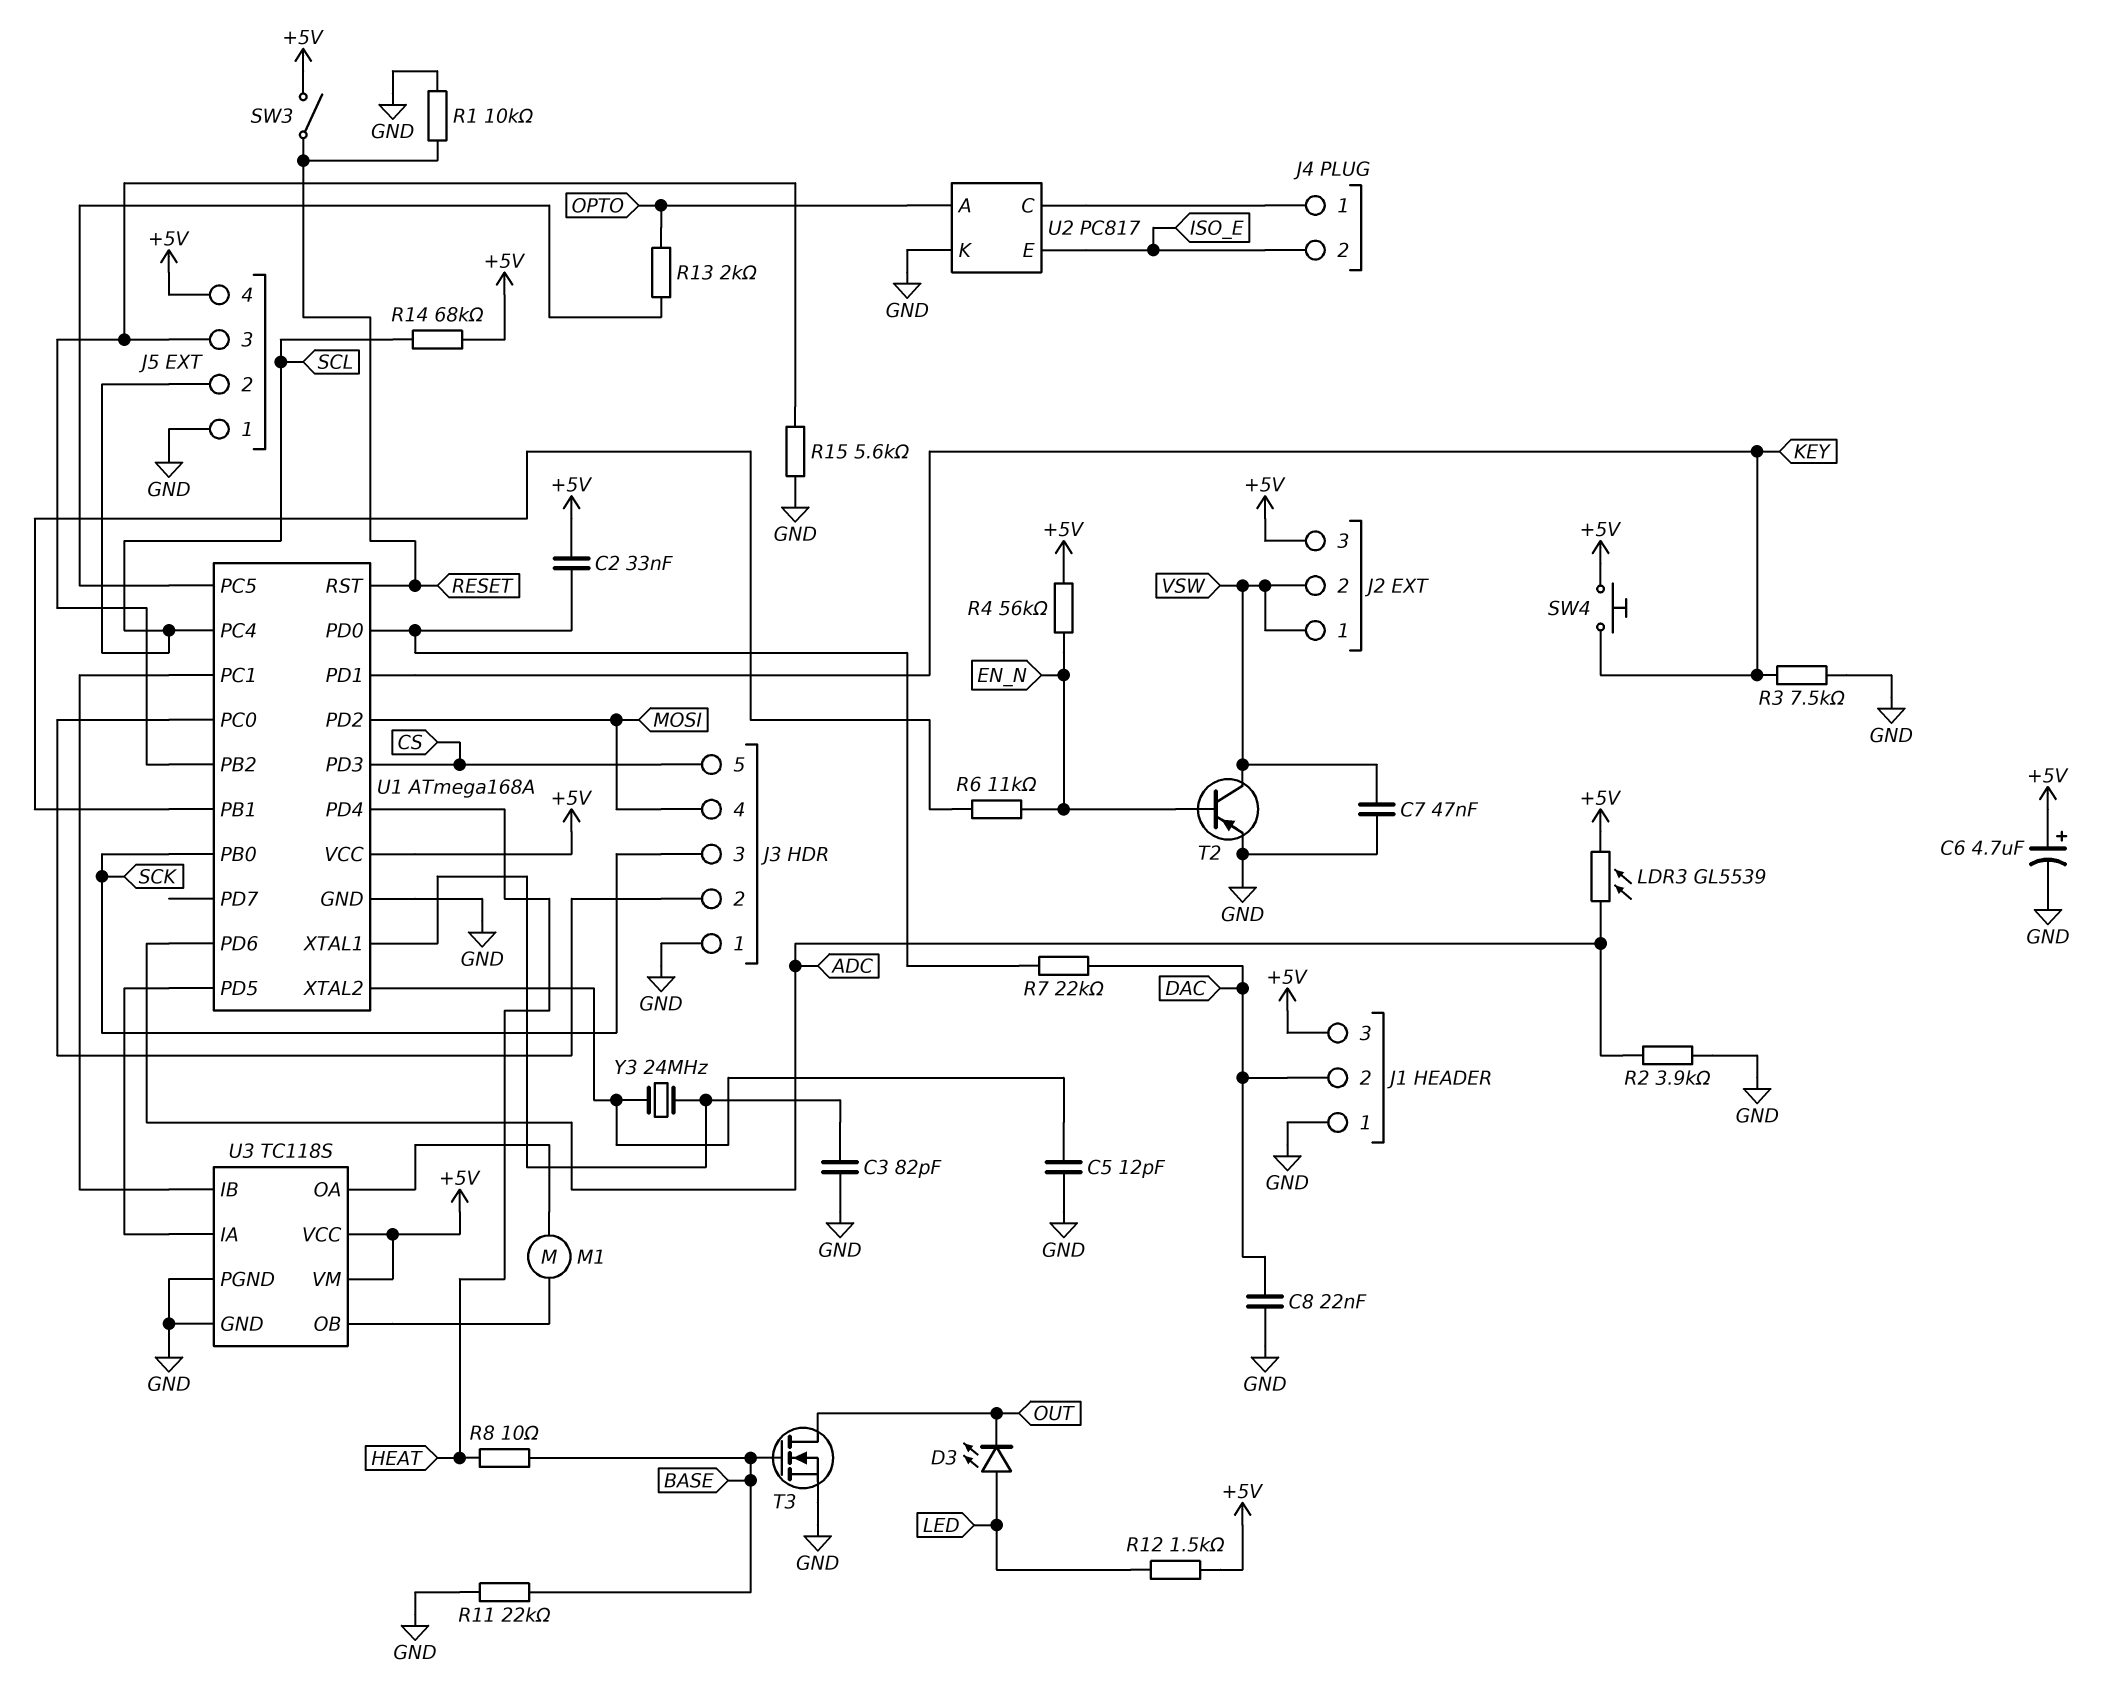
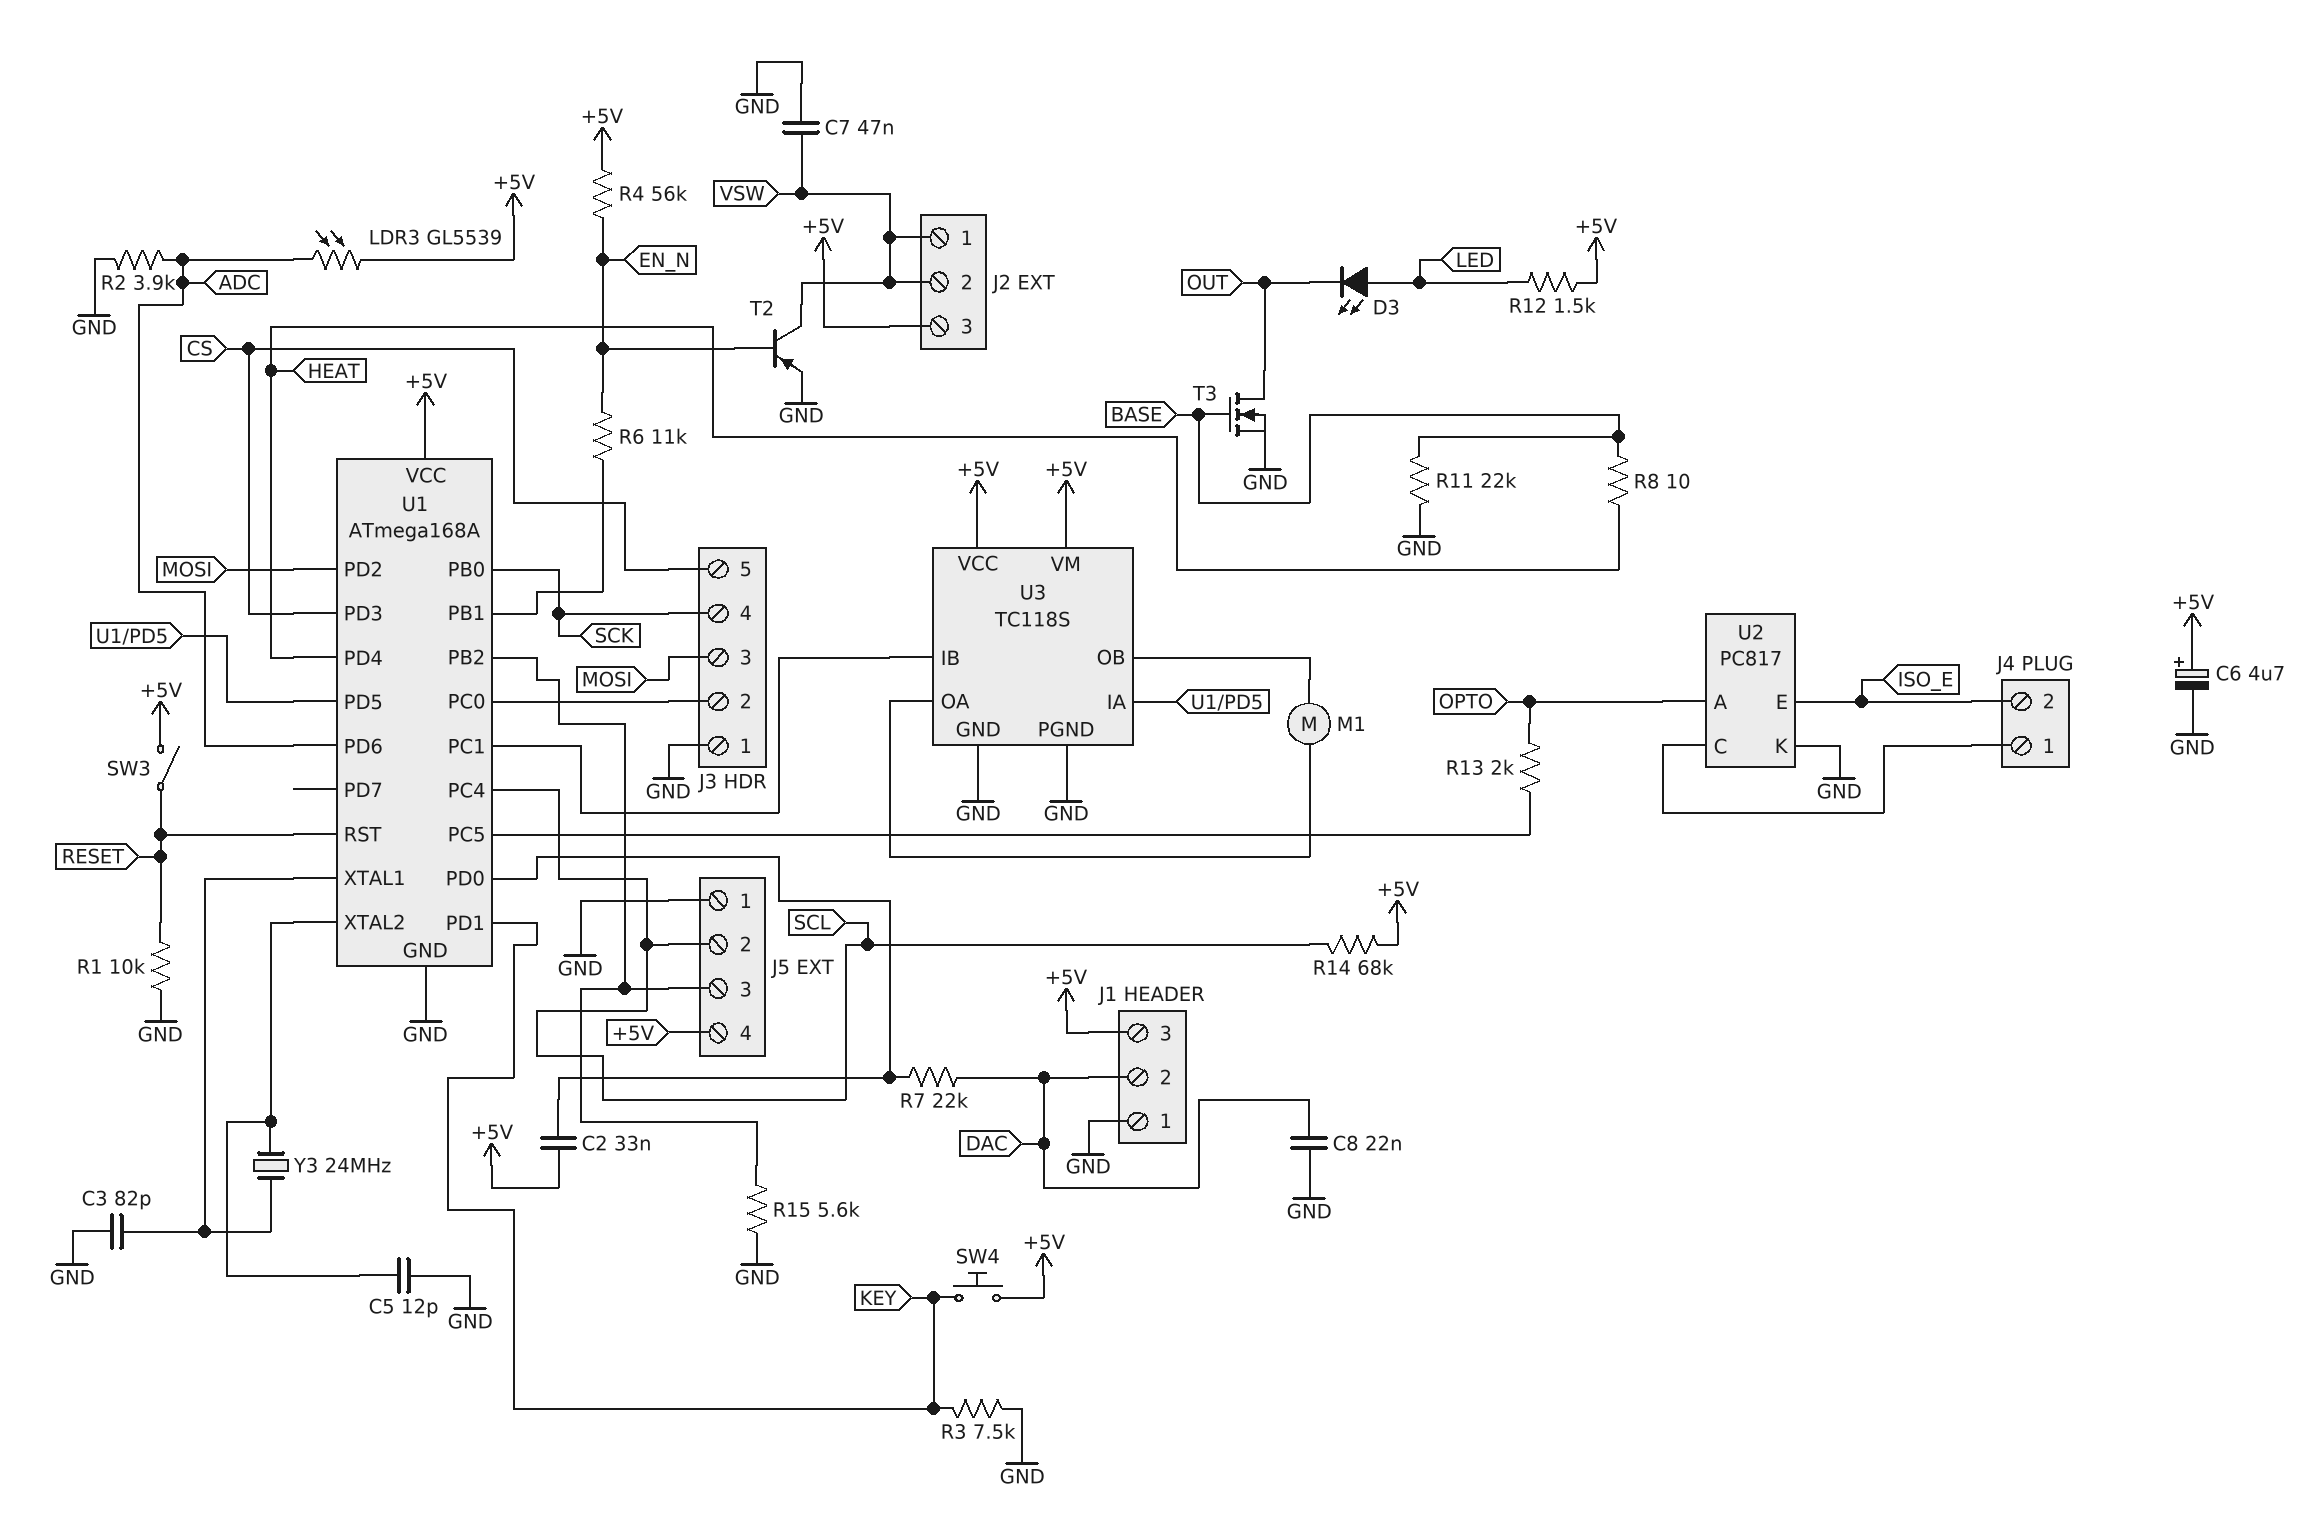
J3 pin 3: SCK -> MOSI
J3 pin 4: MOSI -> SCK

